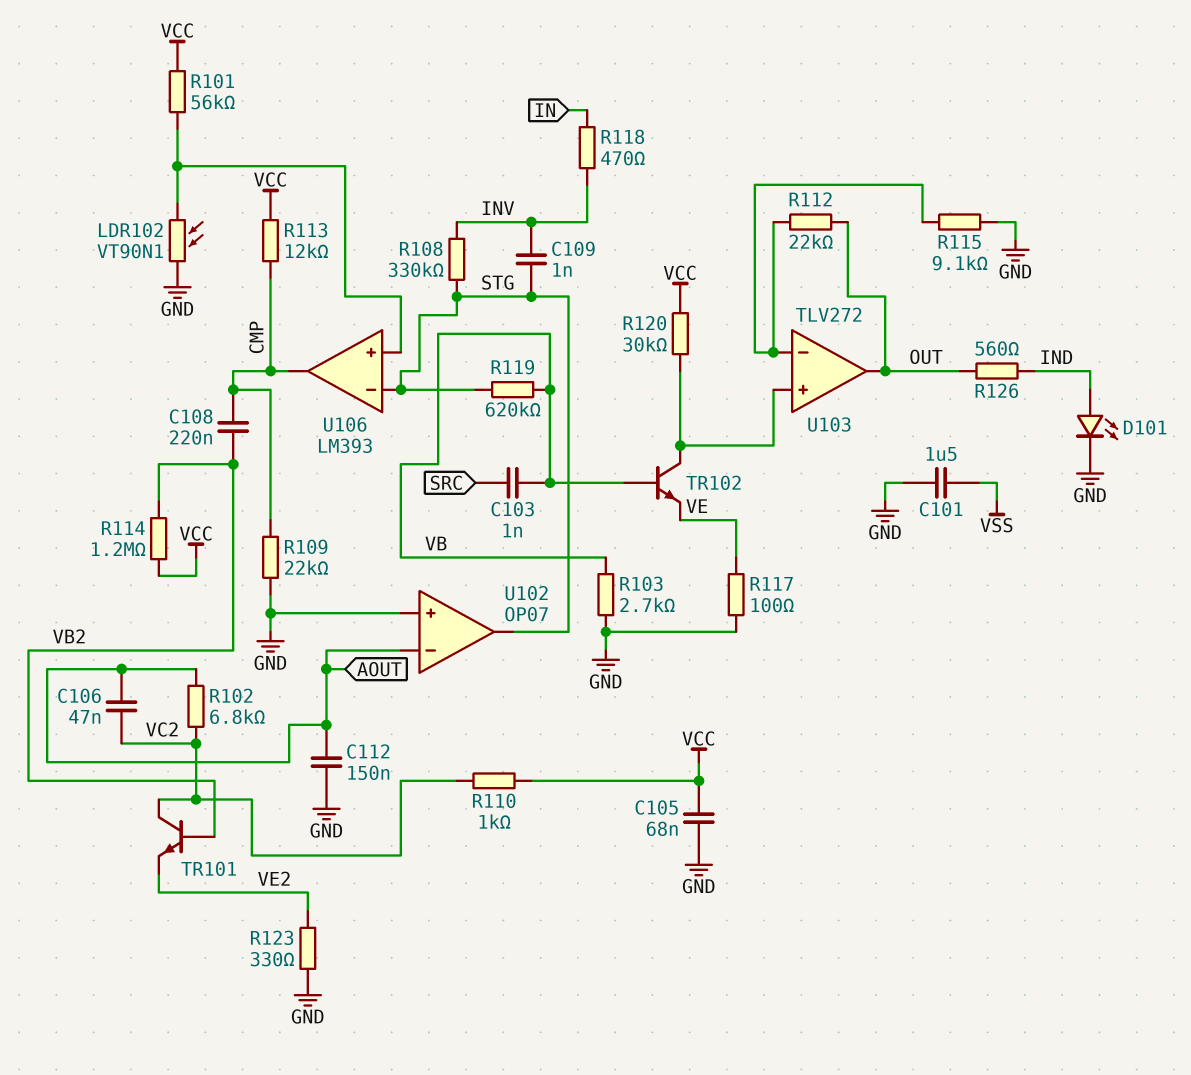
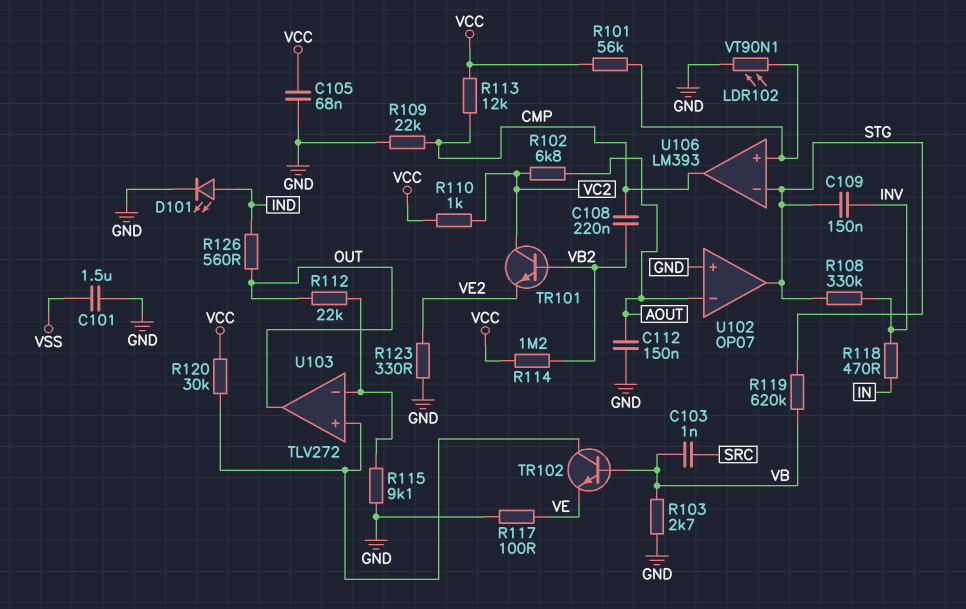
C106: 47nF (AOUT, VC2) -> none
C109: 1nF (INV, STG) -> 150nF (INV, STG)

